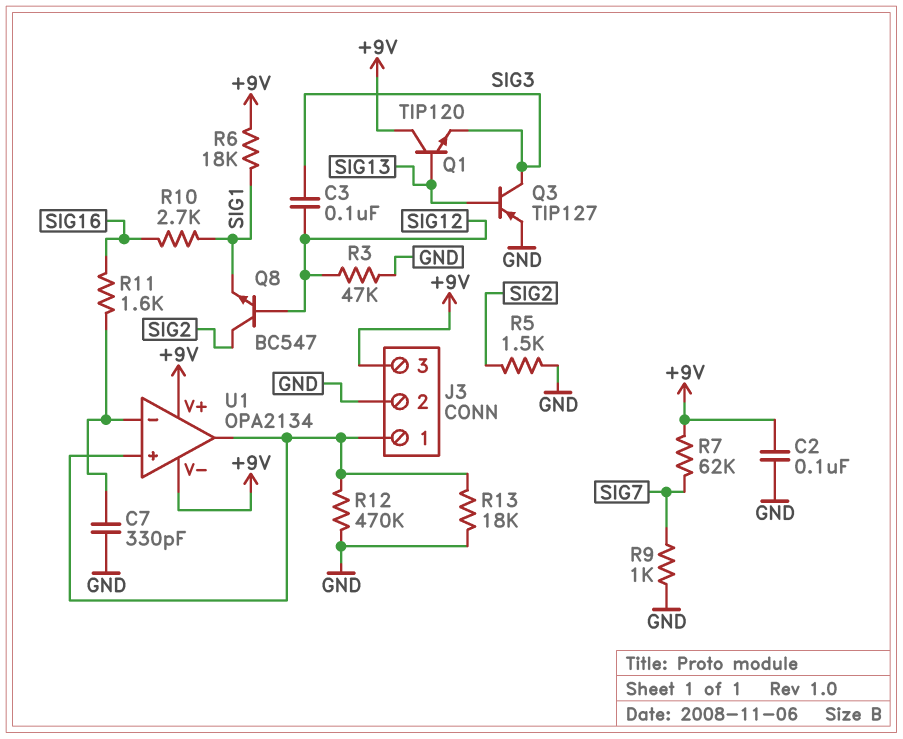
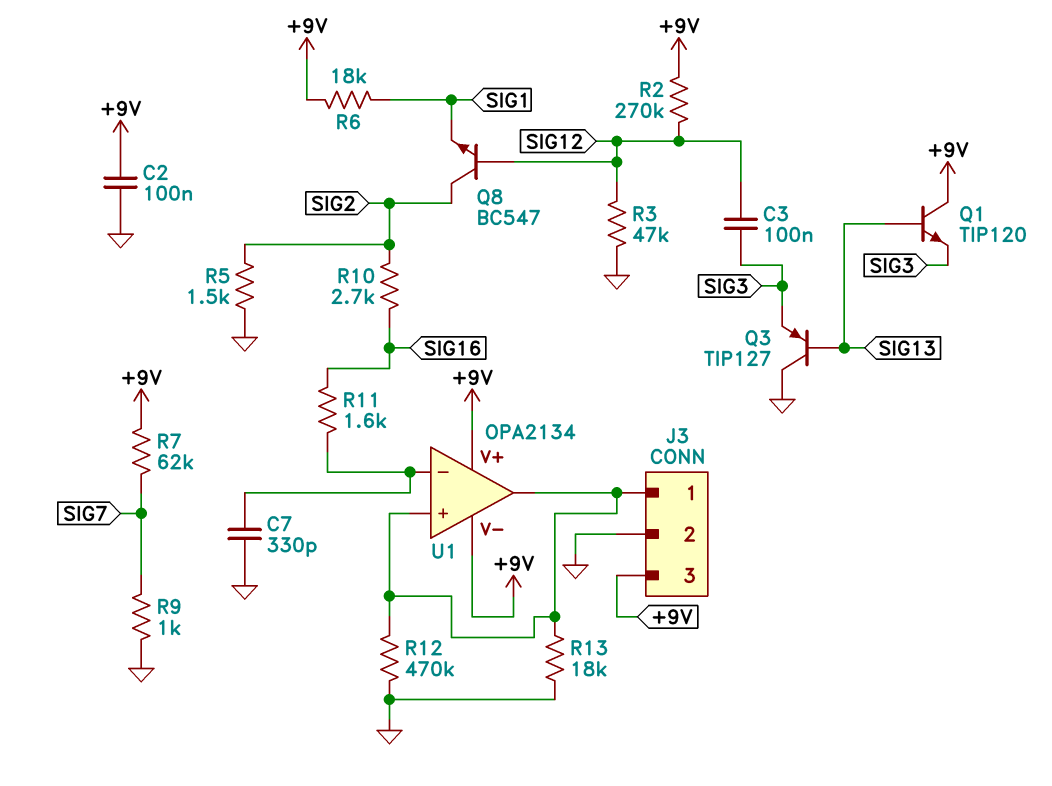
Q3: PNP TIP127 (B SIG13, C SIG3, E GND) -> PNP TIP127 (B SIG13, C GND, E SIG3)
R2: none -> 270k (+9V, SIG12)
R10: 2.7k (SIG1, SIG16) -> 2.7k (SIG2, SIG16)

